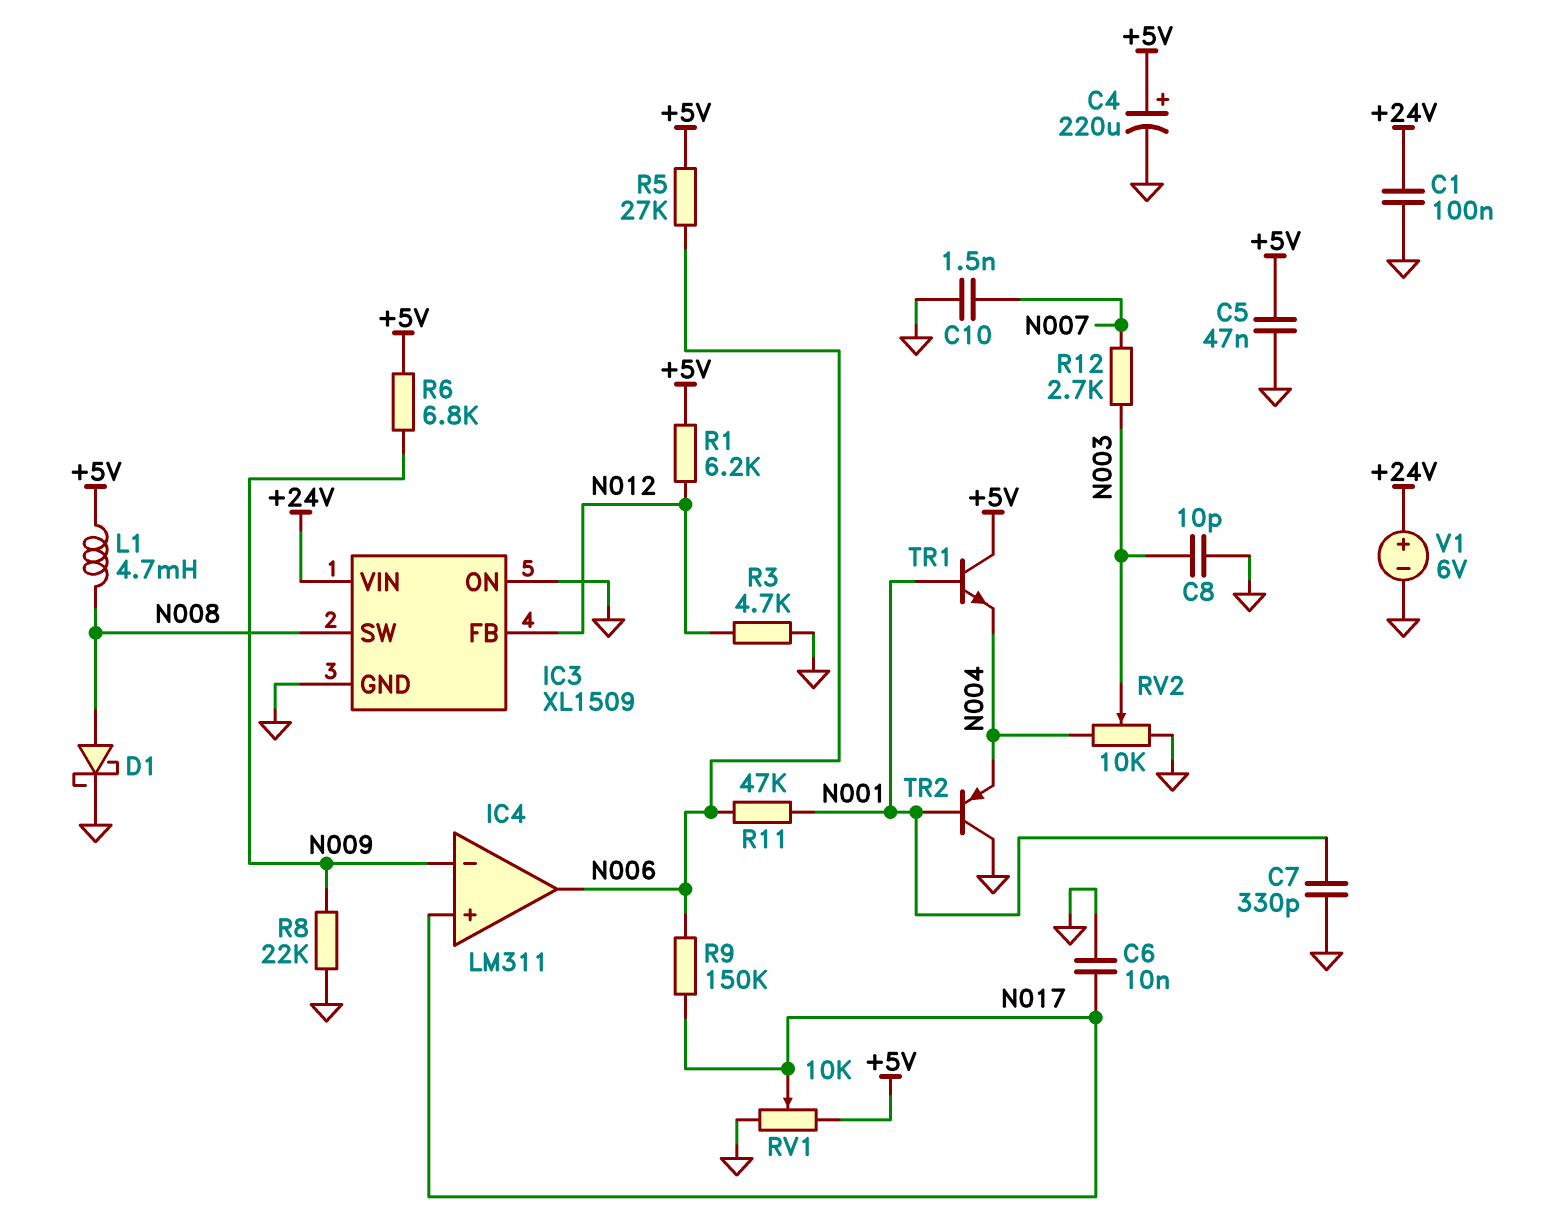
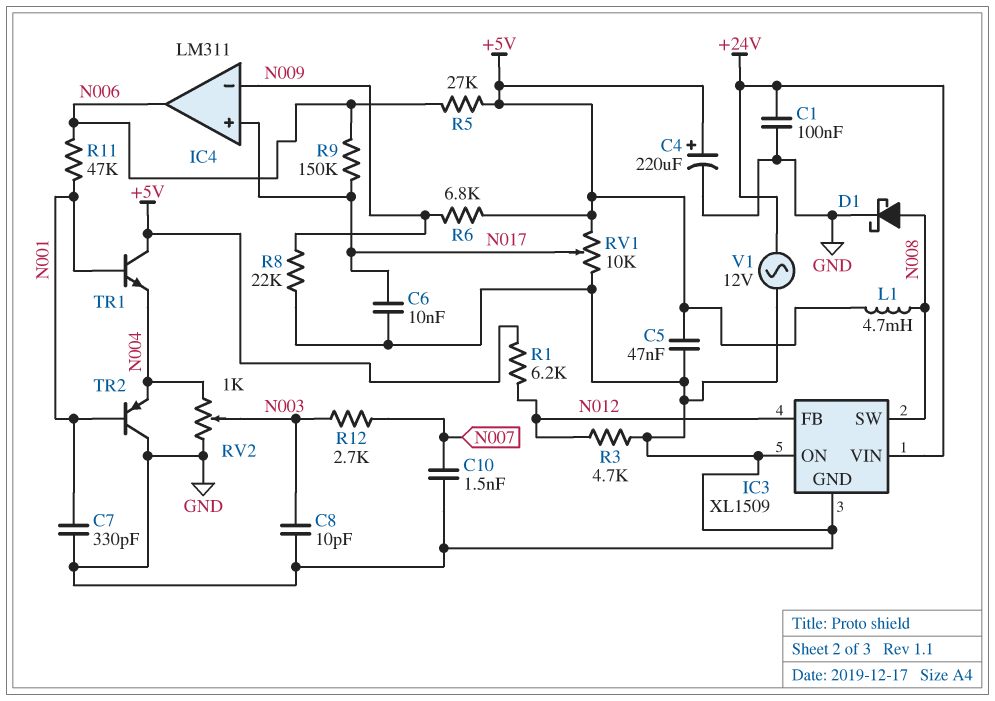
RV2: 10k (GND, N004, wiper N003) -> 1k (GND, N004, wiper N003)
V1: 6V (plus +24V, minus GND) -> AC 12V (+24V, GND)

